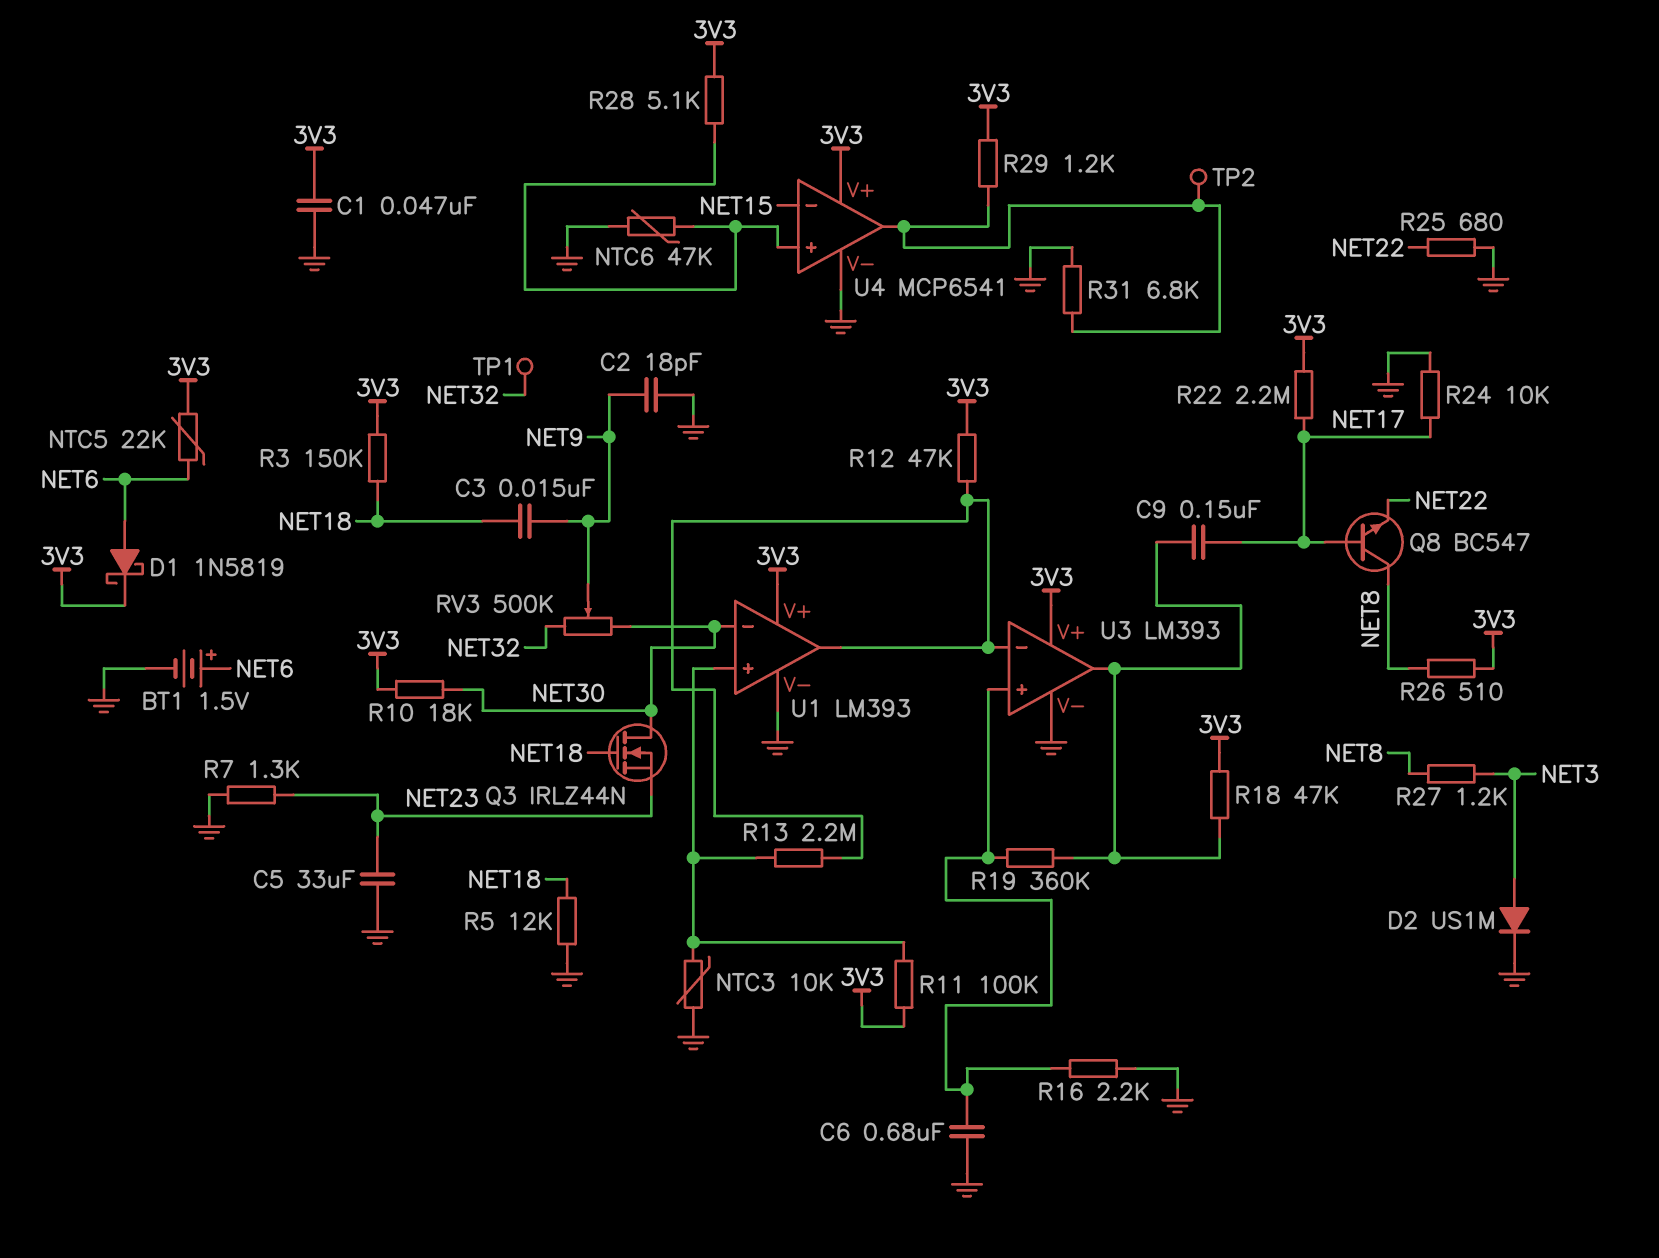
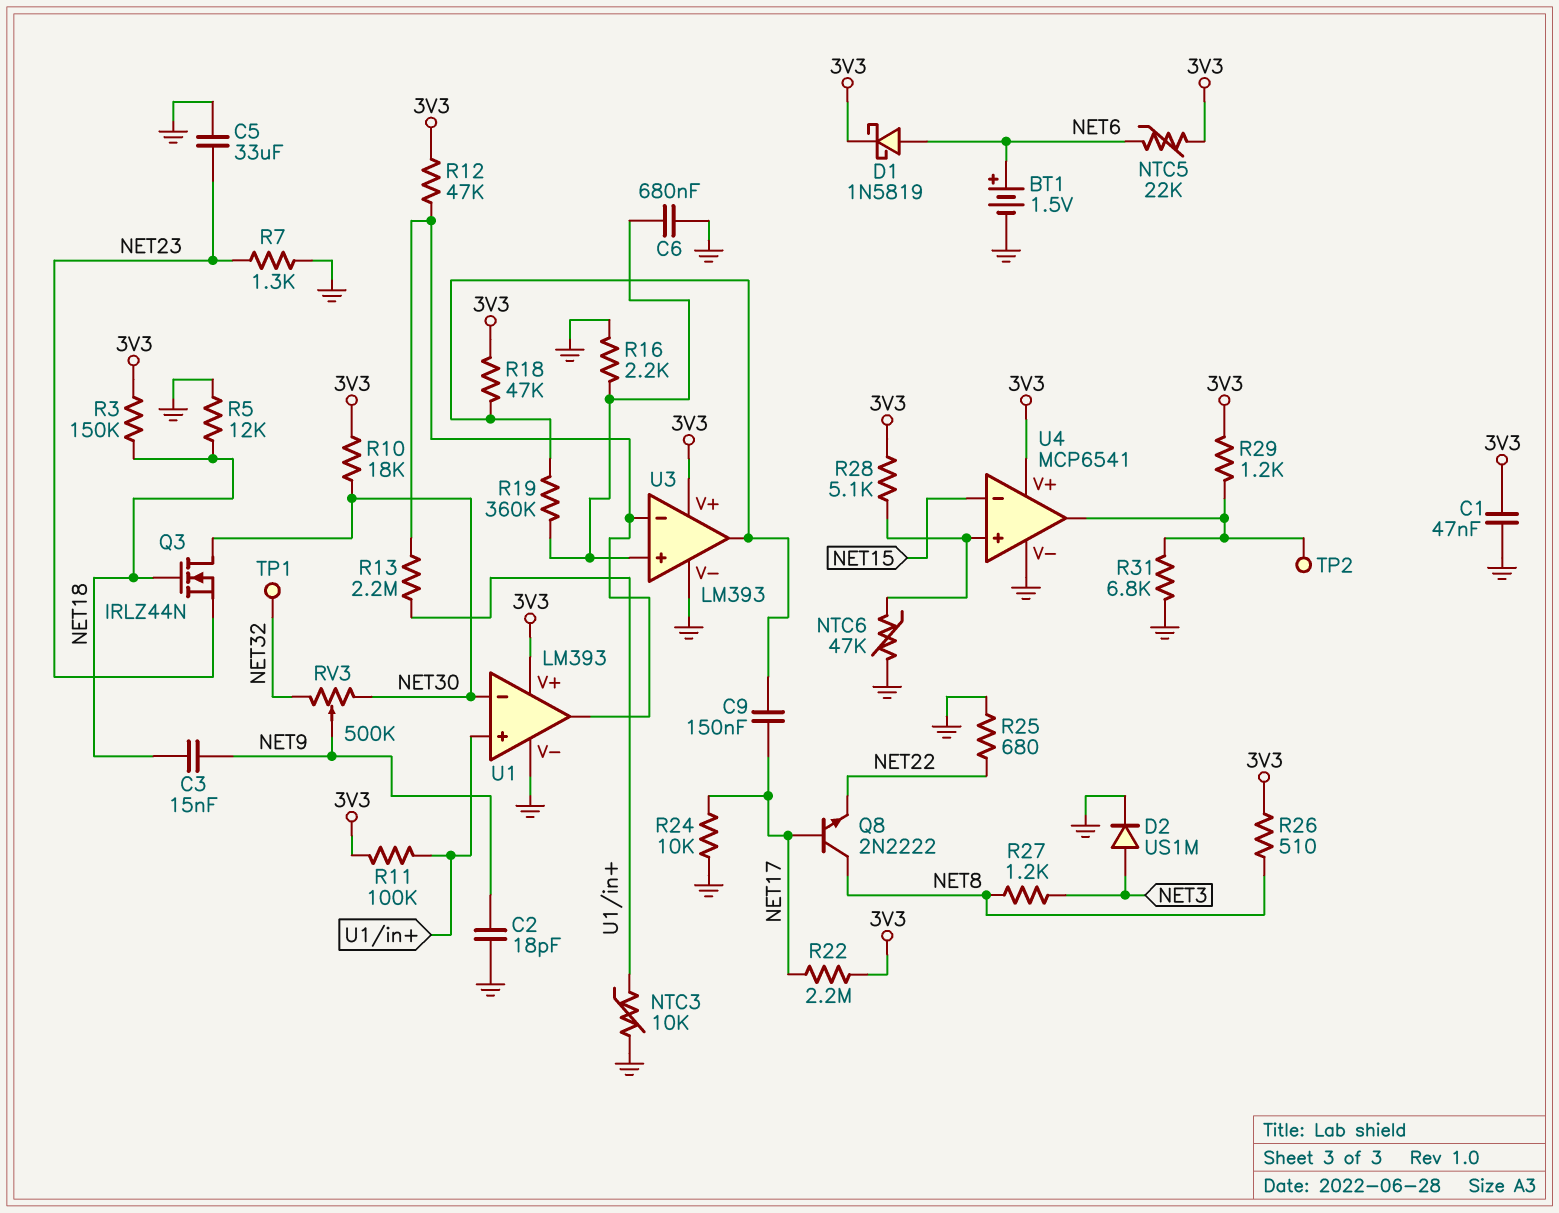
Q8: NPN BC547 (B NET17, C NET8, E NET22) -> NPN 2N2222 (B NET17, C NET8, E NET22)

